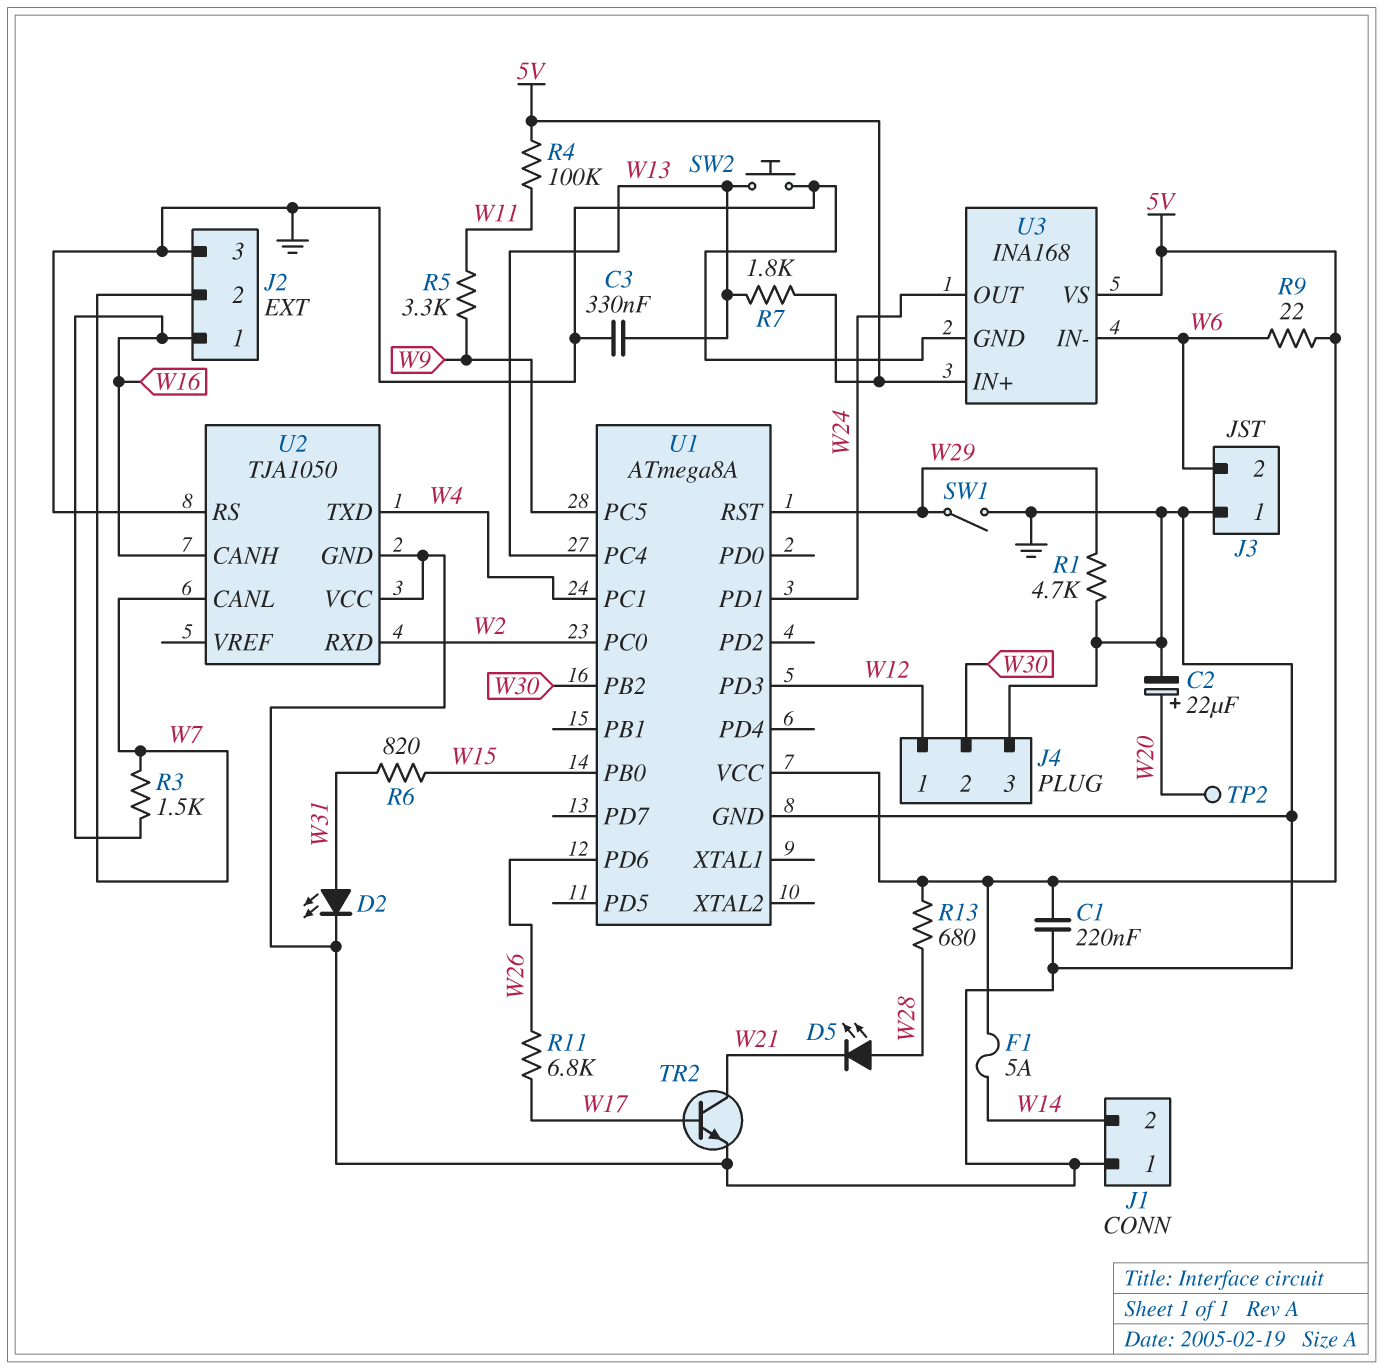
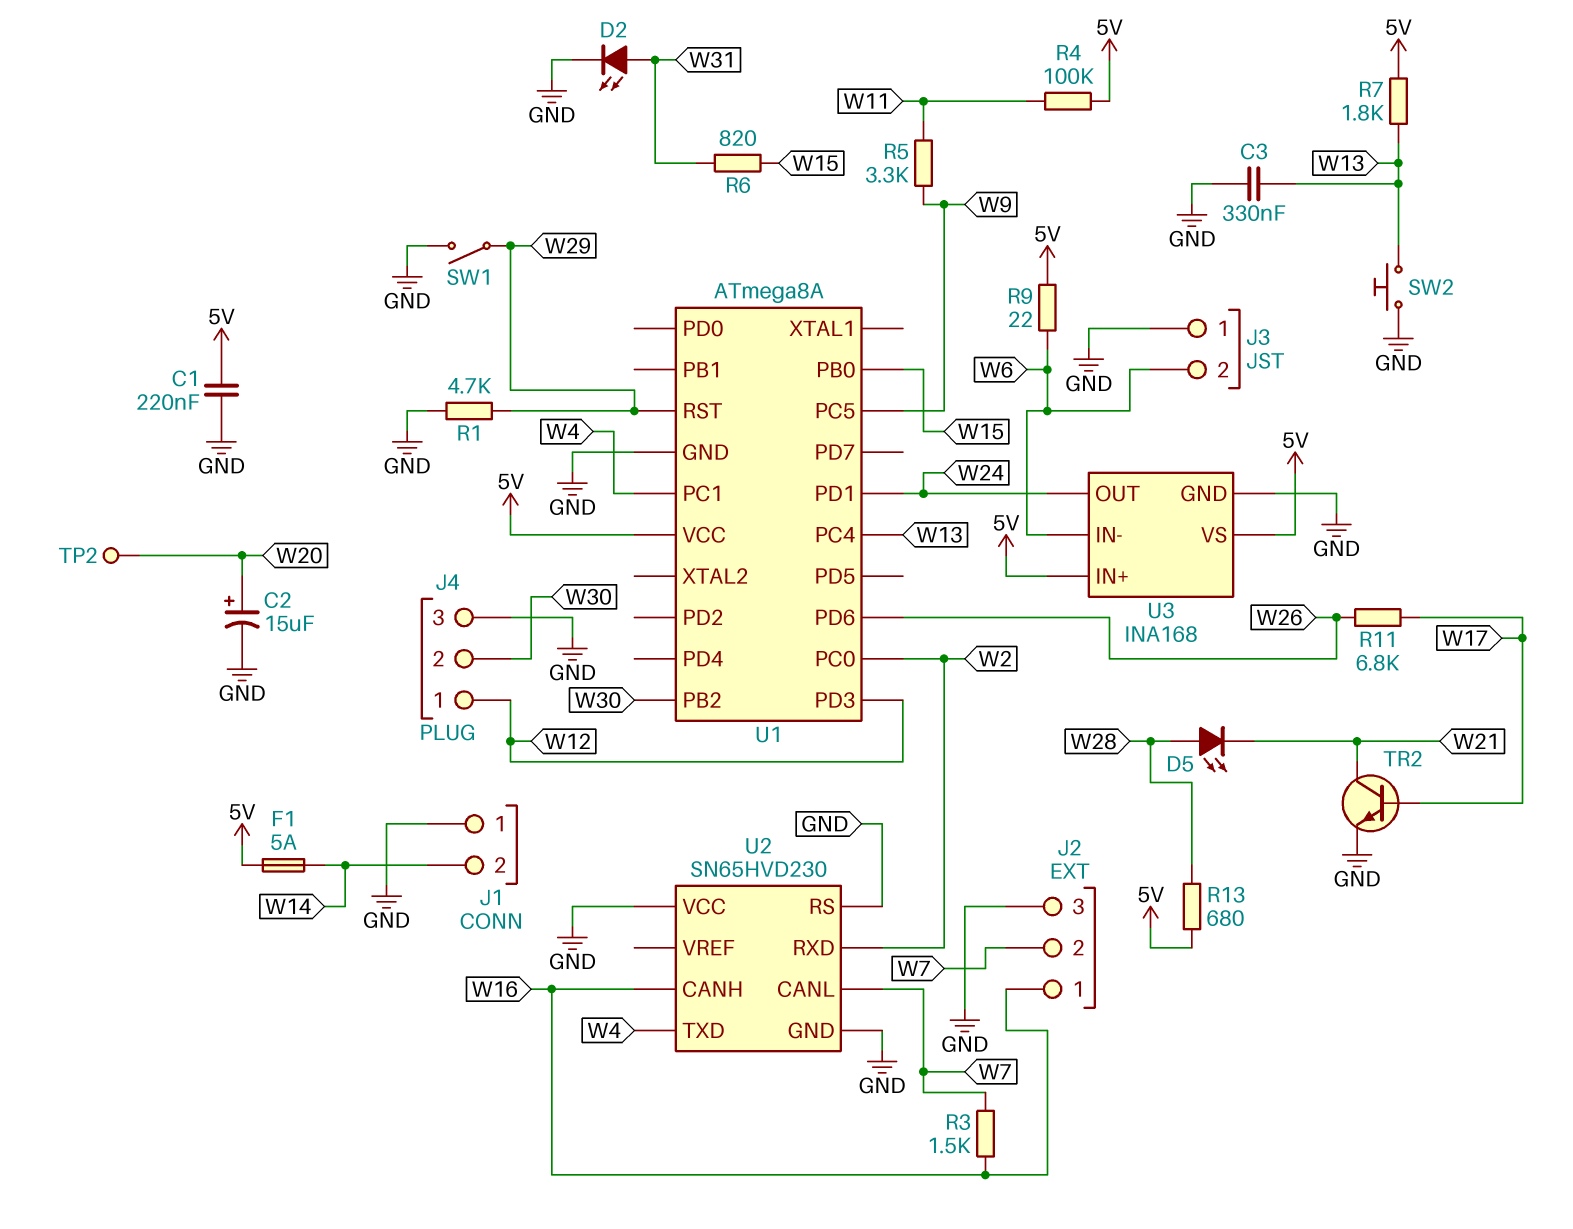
C2: 22uF (plus W20, minus GND) -> 15uF (plus W20, minus GND)
U2: TJA1050 -> SN65HVD230

